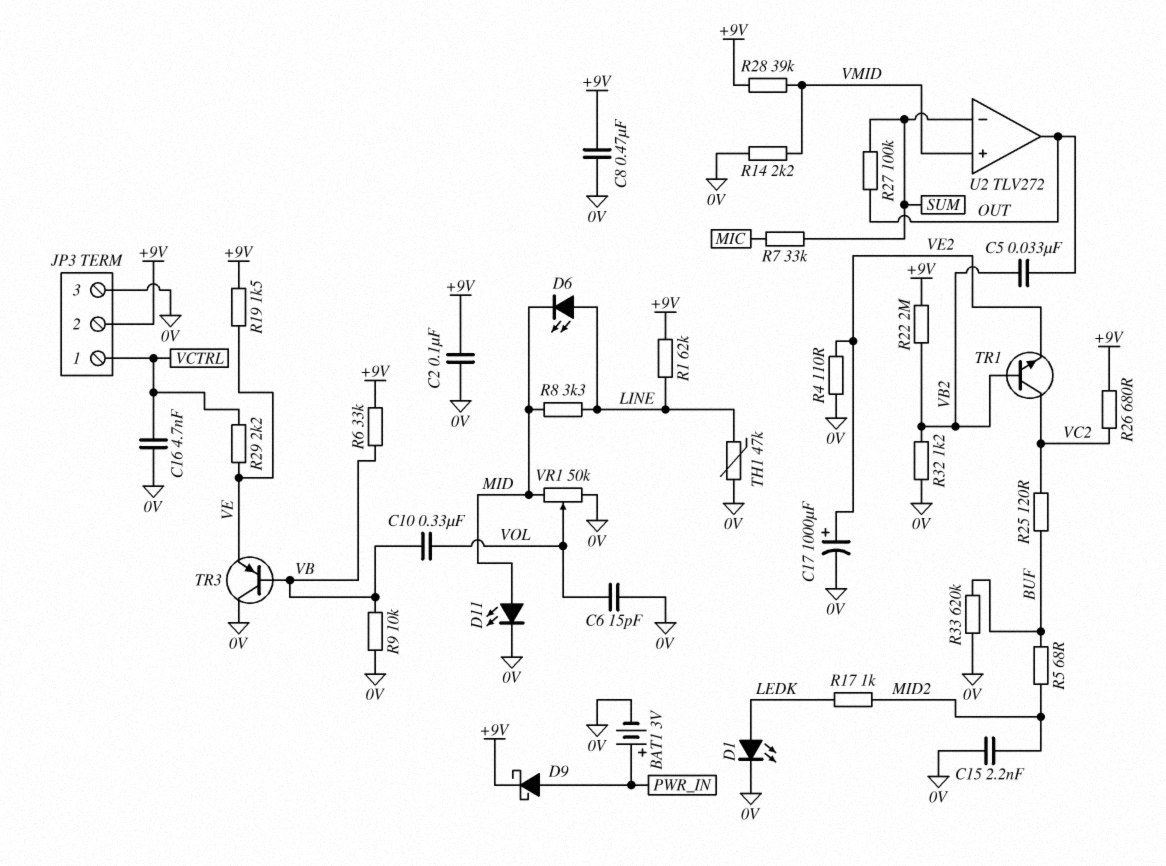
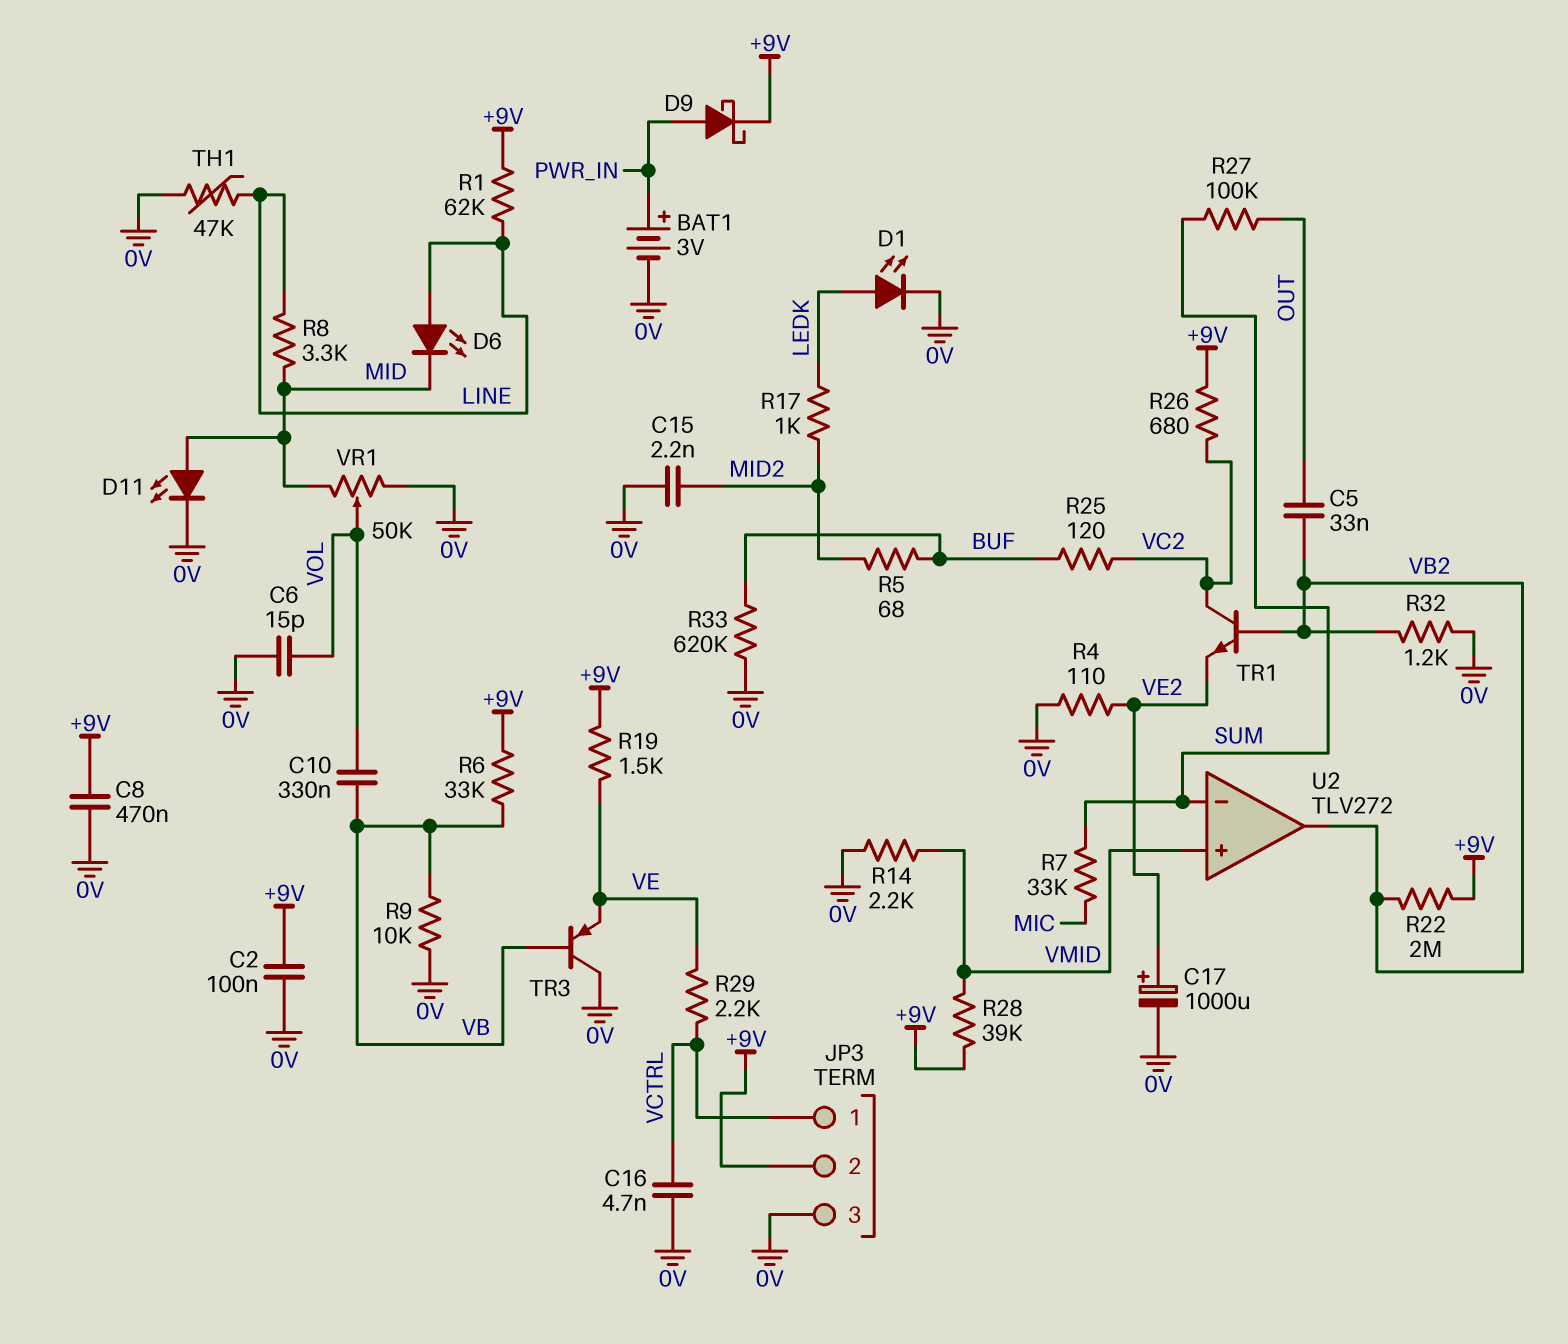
U2 pin out: OUT -> VB2

